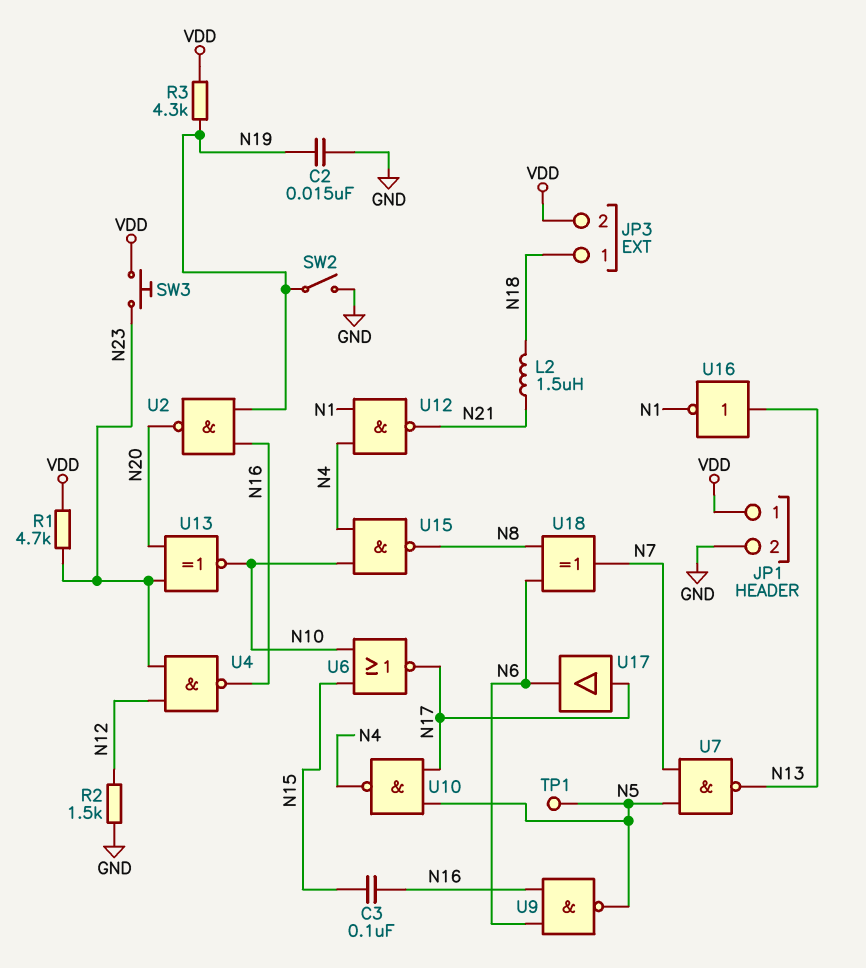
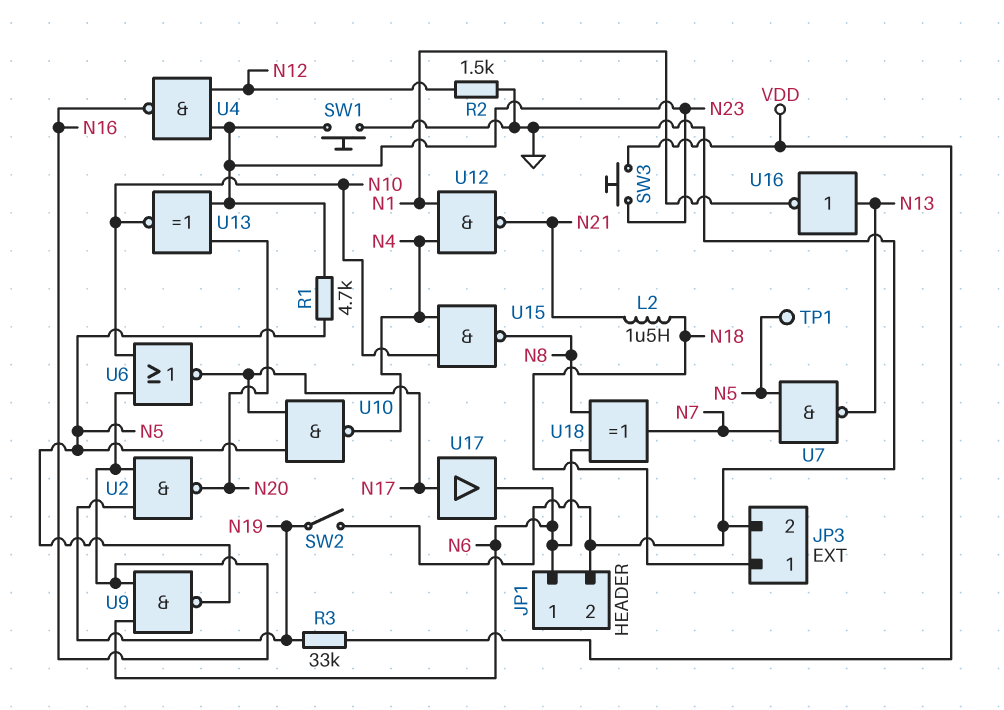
C2: 15nF (GND, N19) -> none
C3: 100nF (N15, N16) -> none
JP1 pin 1: VDD -> N6
JP3 pin 2: VDD -> GND
R1: 4.7k (N23, VDD) -> 4.7k (N5, N23)
R3: 4.3k (N19, VDD) -> 33k (N19, VDD)
SW1: none -> button (GND, N23)
U6: NOR (in N10, in N15, out N17) -> NOR (in N10, in N16, out N17)

